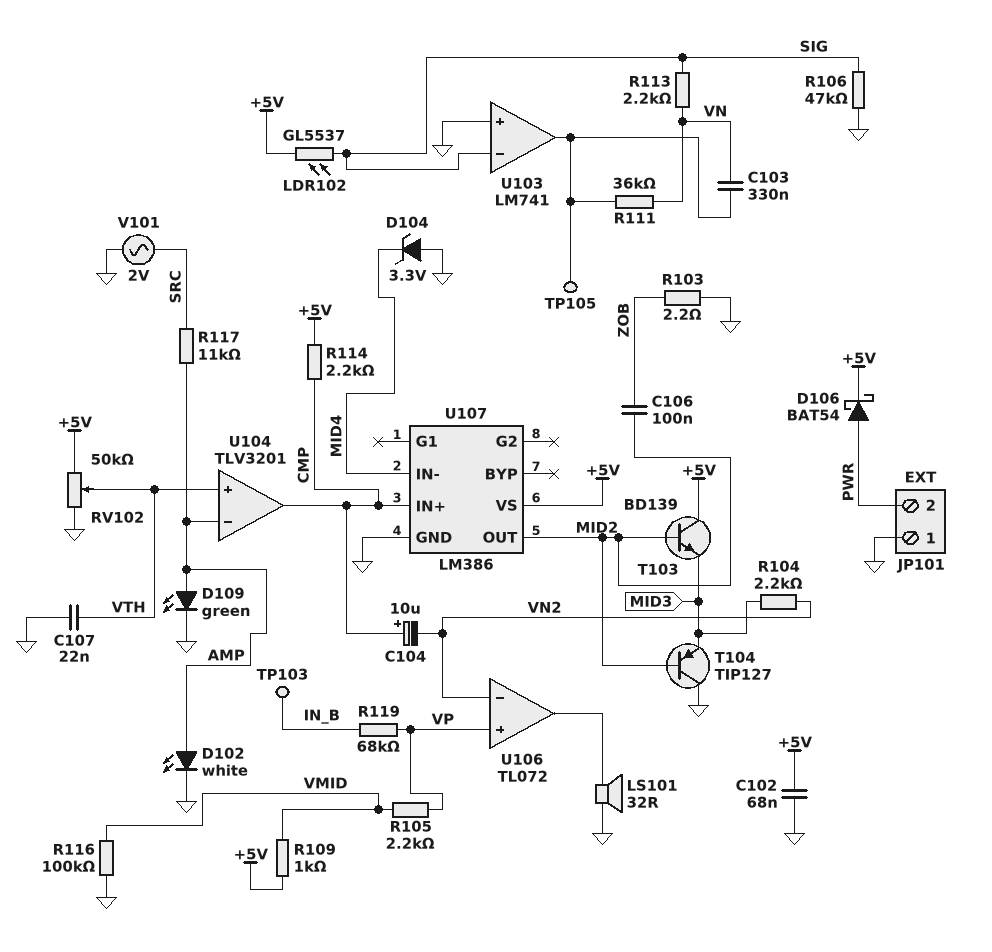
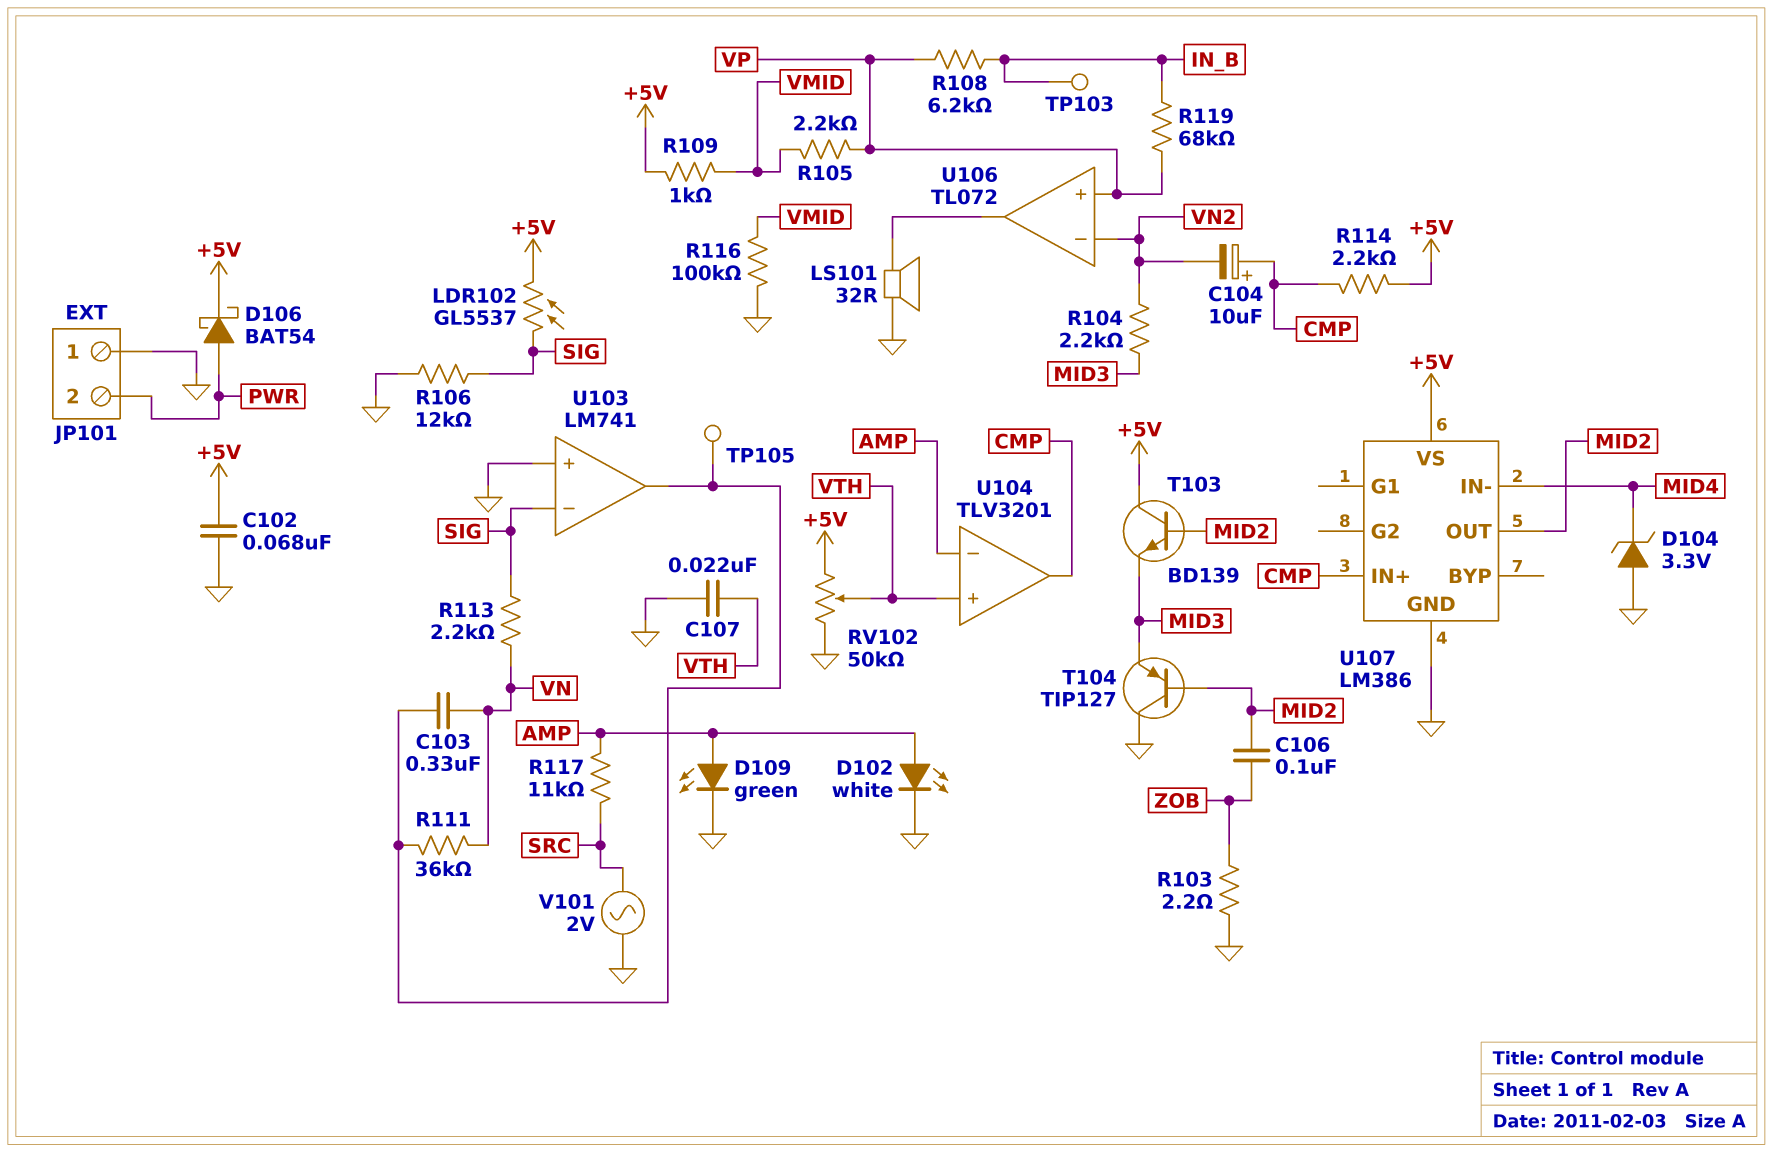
R106: 47k (GND, SIG) -> 12k (GND, SIG)
R108: none -> 6.2k (IN_B, VP)

